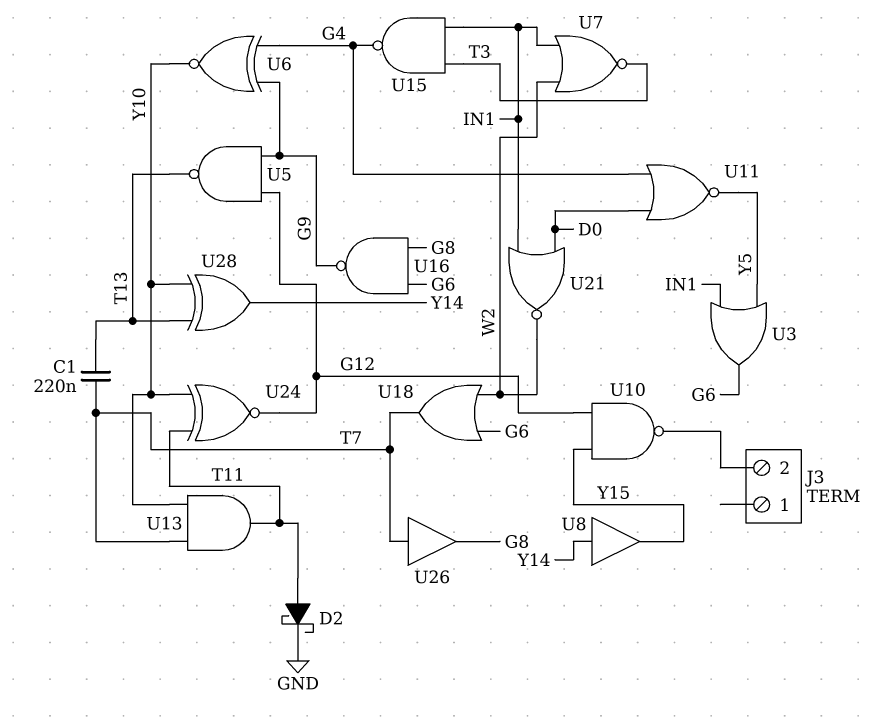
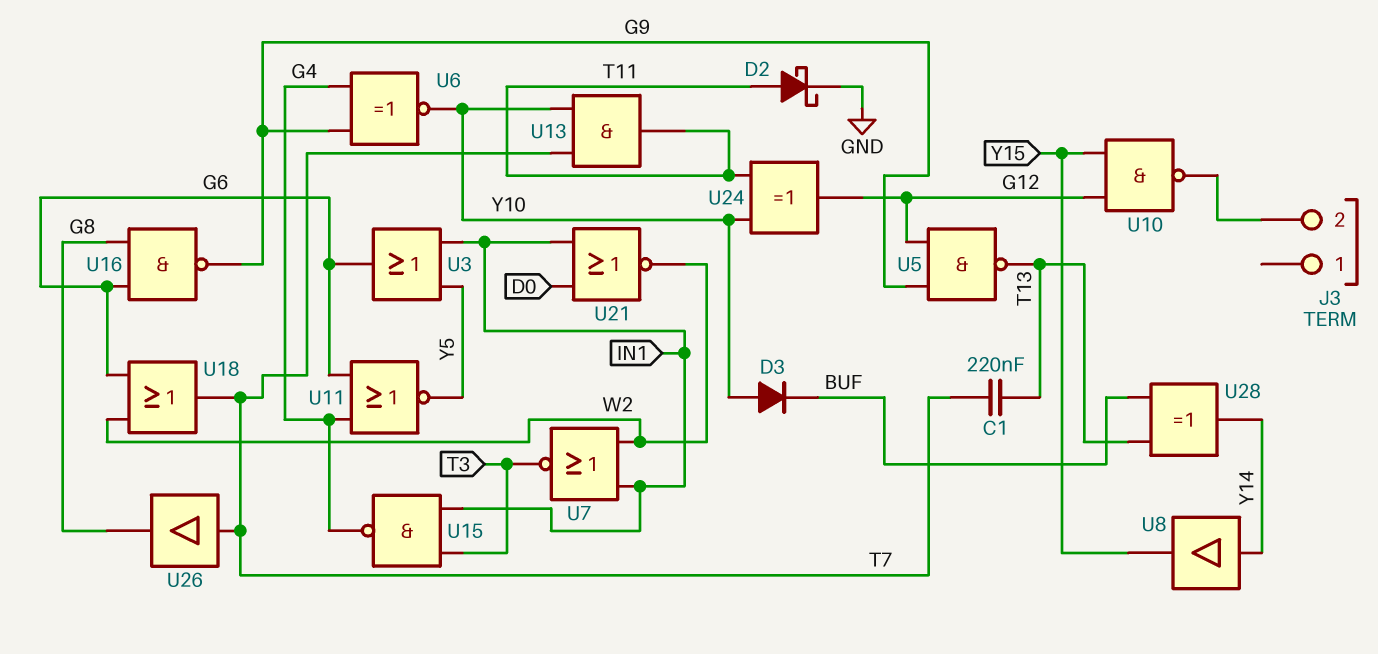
D3: none -> diode (A Y10, K BUF)
U11: NOR (in D0, in G4, out Y5) -> NOR (in G4, in G6, out Y5)
U24: XNOR (in T11, in Y10, out G12) -> XOR (in T11, in Y10, out G12)
U28: XOR (in T13, in Y10, out Y14) -> XOR (in BUF, in T13, out Y14)

